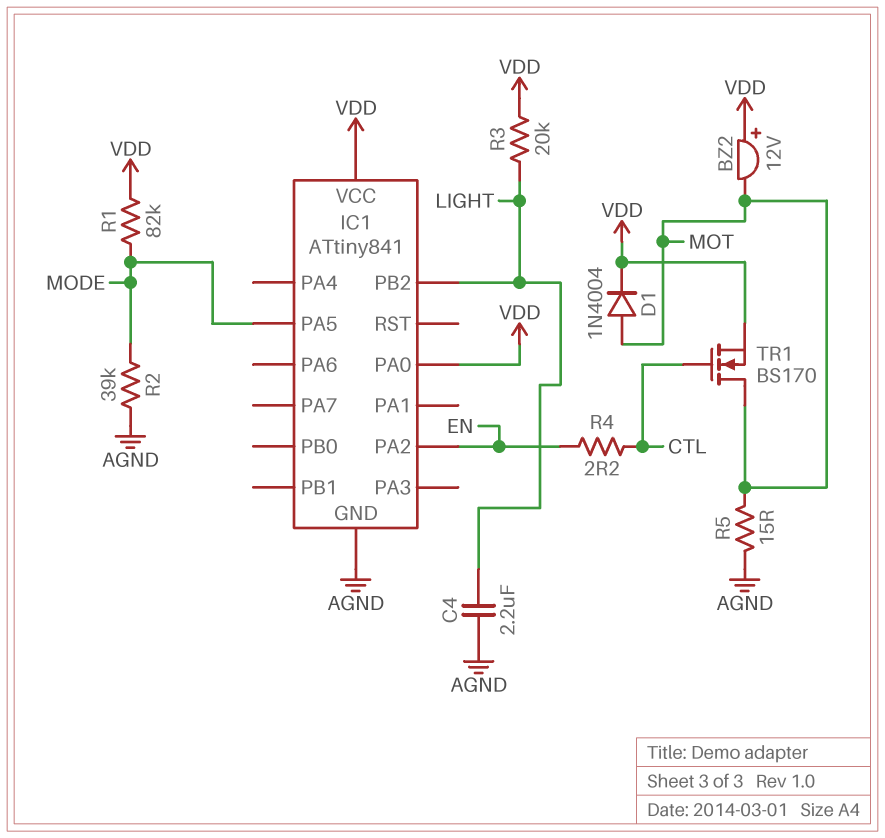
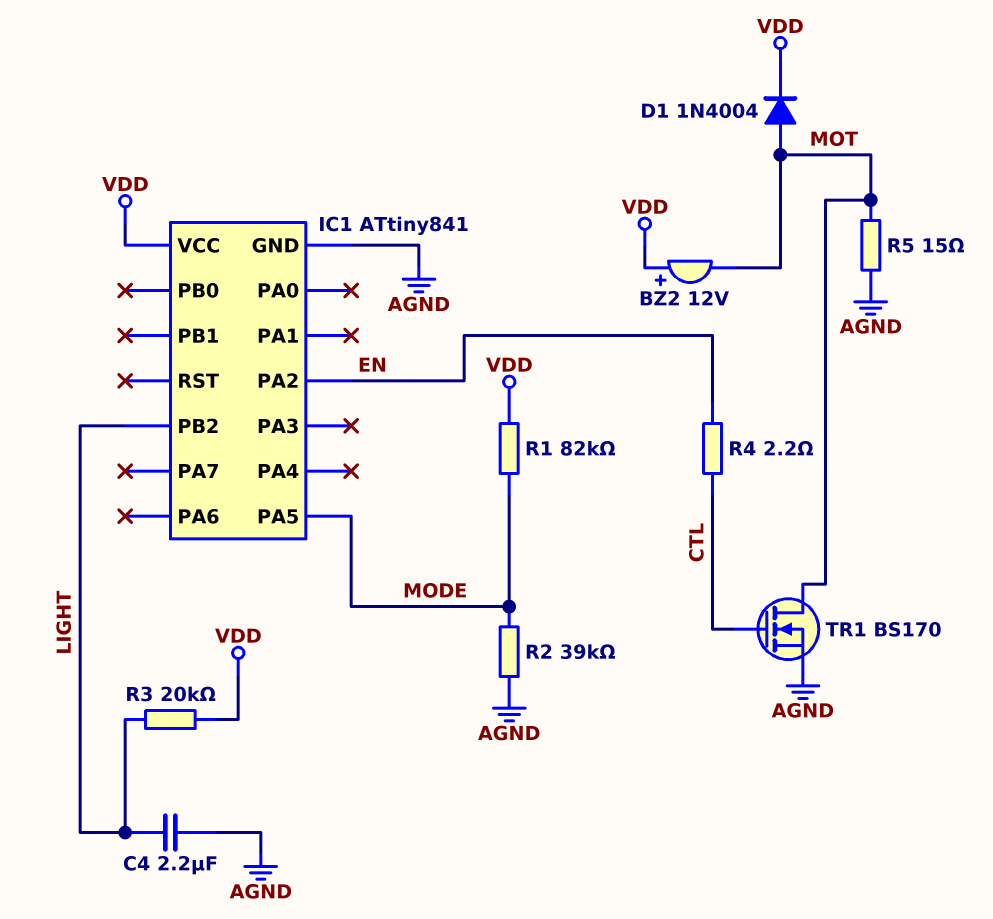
IC1 pin PA0: VDD -> none
TR1: NMOS BS170 (G CTL, D MOT, S VDD) -> NMOS BS170 (G CTL, D MOT, S AGND)

